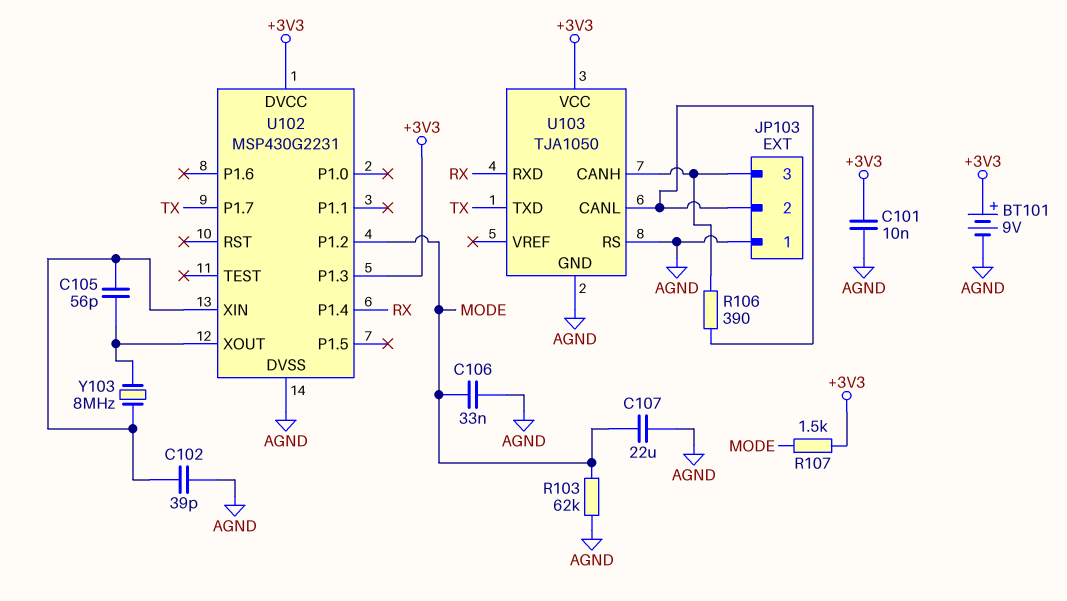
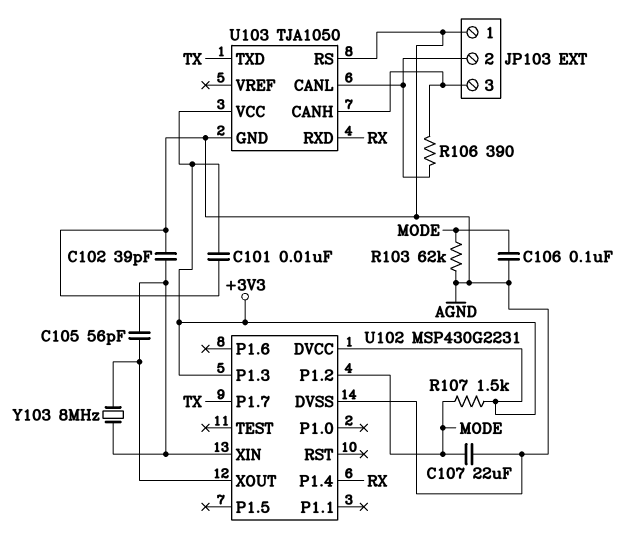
BT101: 9V (plus +3V3, minus AGND) -> none
C106: 33nF (AGND, MODE) -> 100nF (AGND, MODE)

